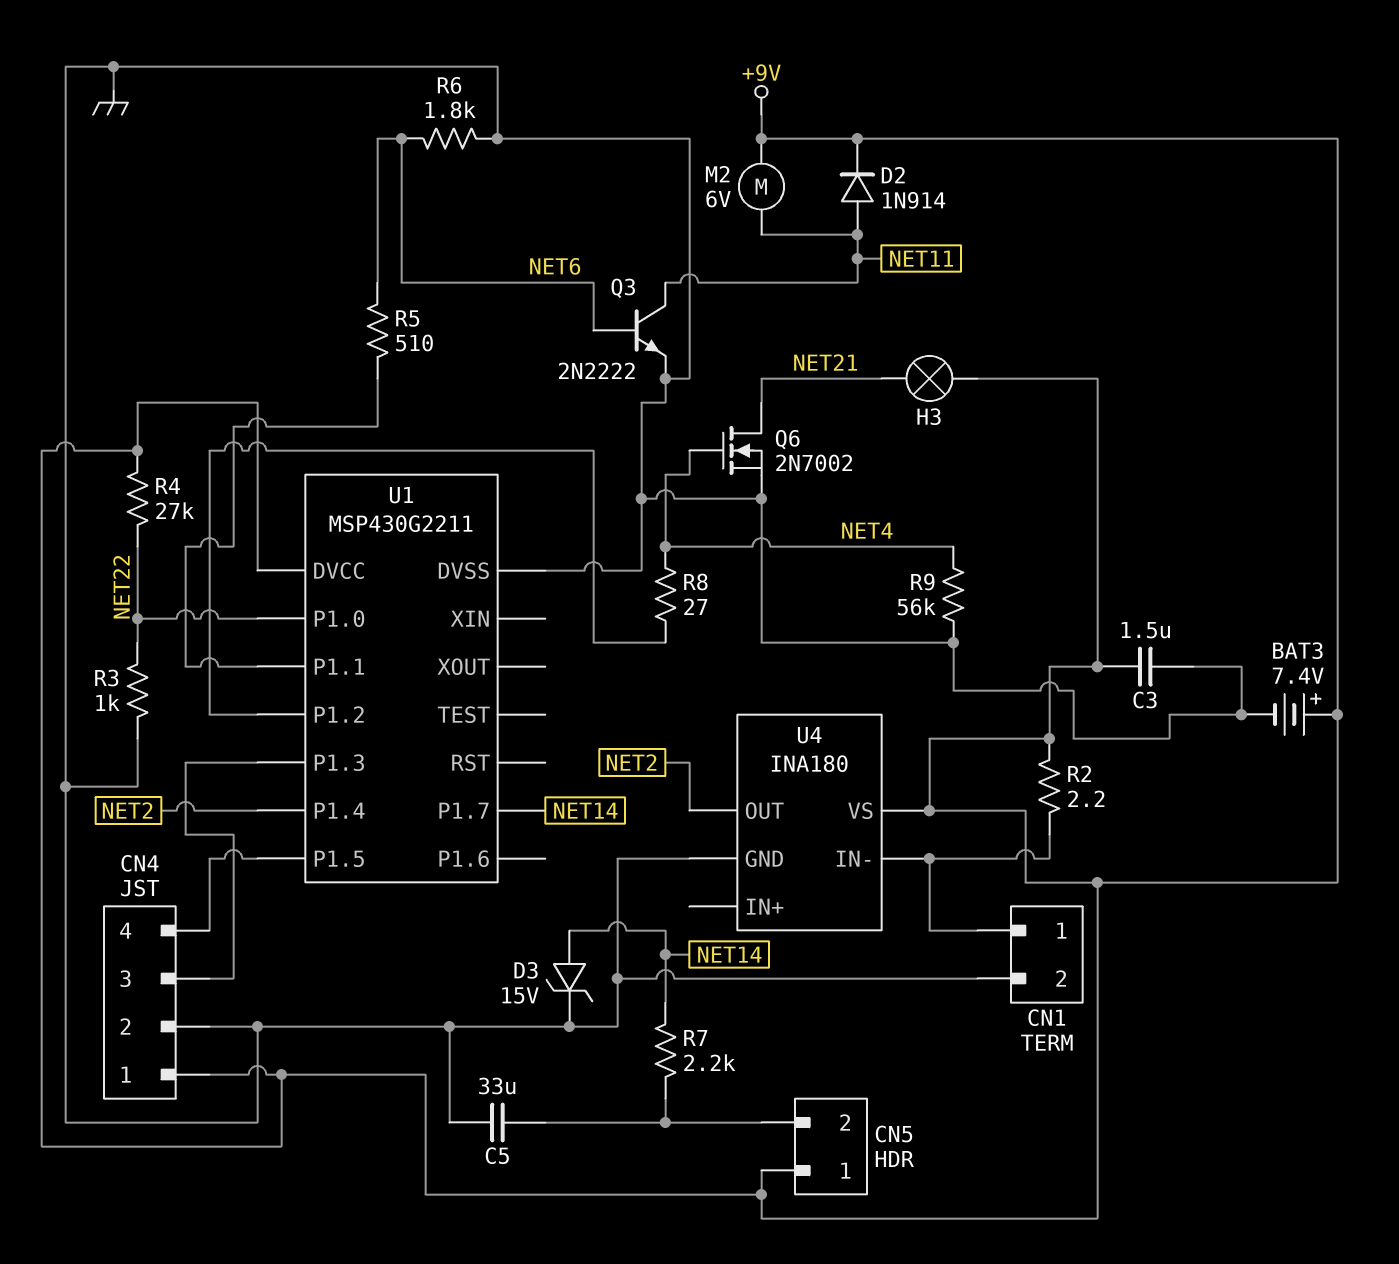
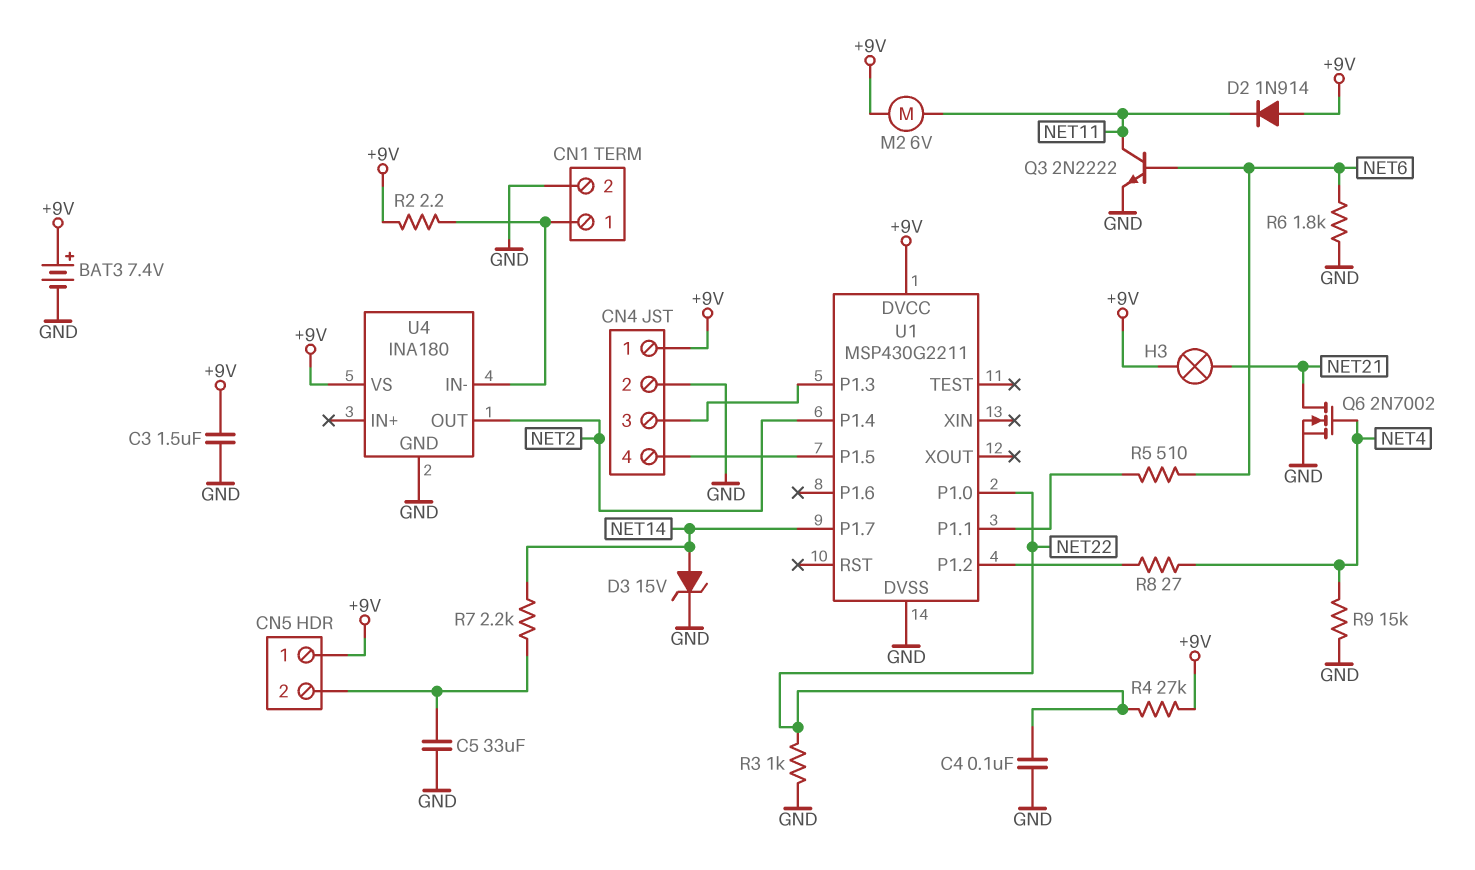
C4: none -> 100nF (GND, NET22)
D2: diode 1N914 (A NET11, K +9V) -> diode 1N914 (A +9V, K NET11)
R9: 56k (GND, NET4) -> 15k (GND, NET4)

